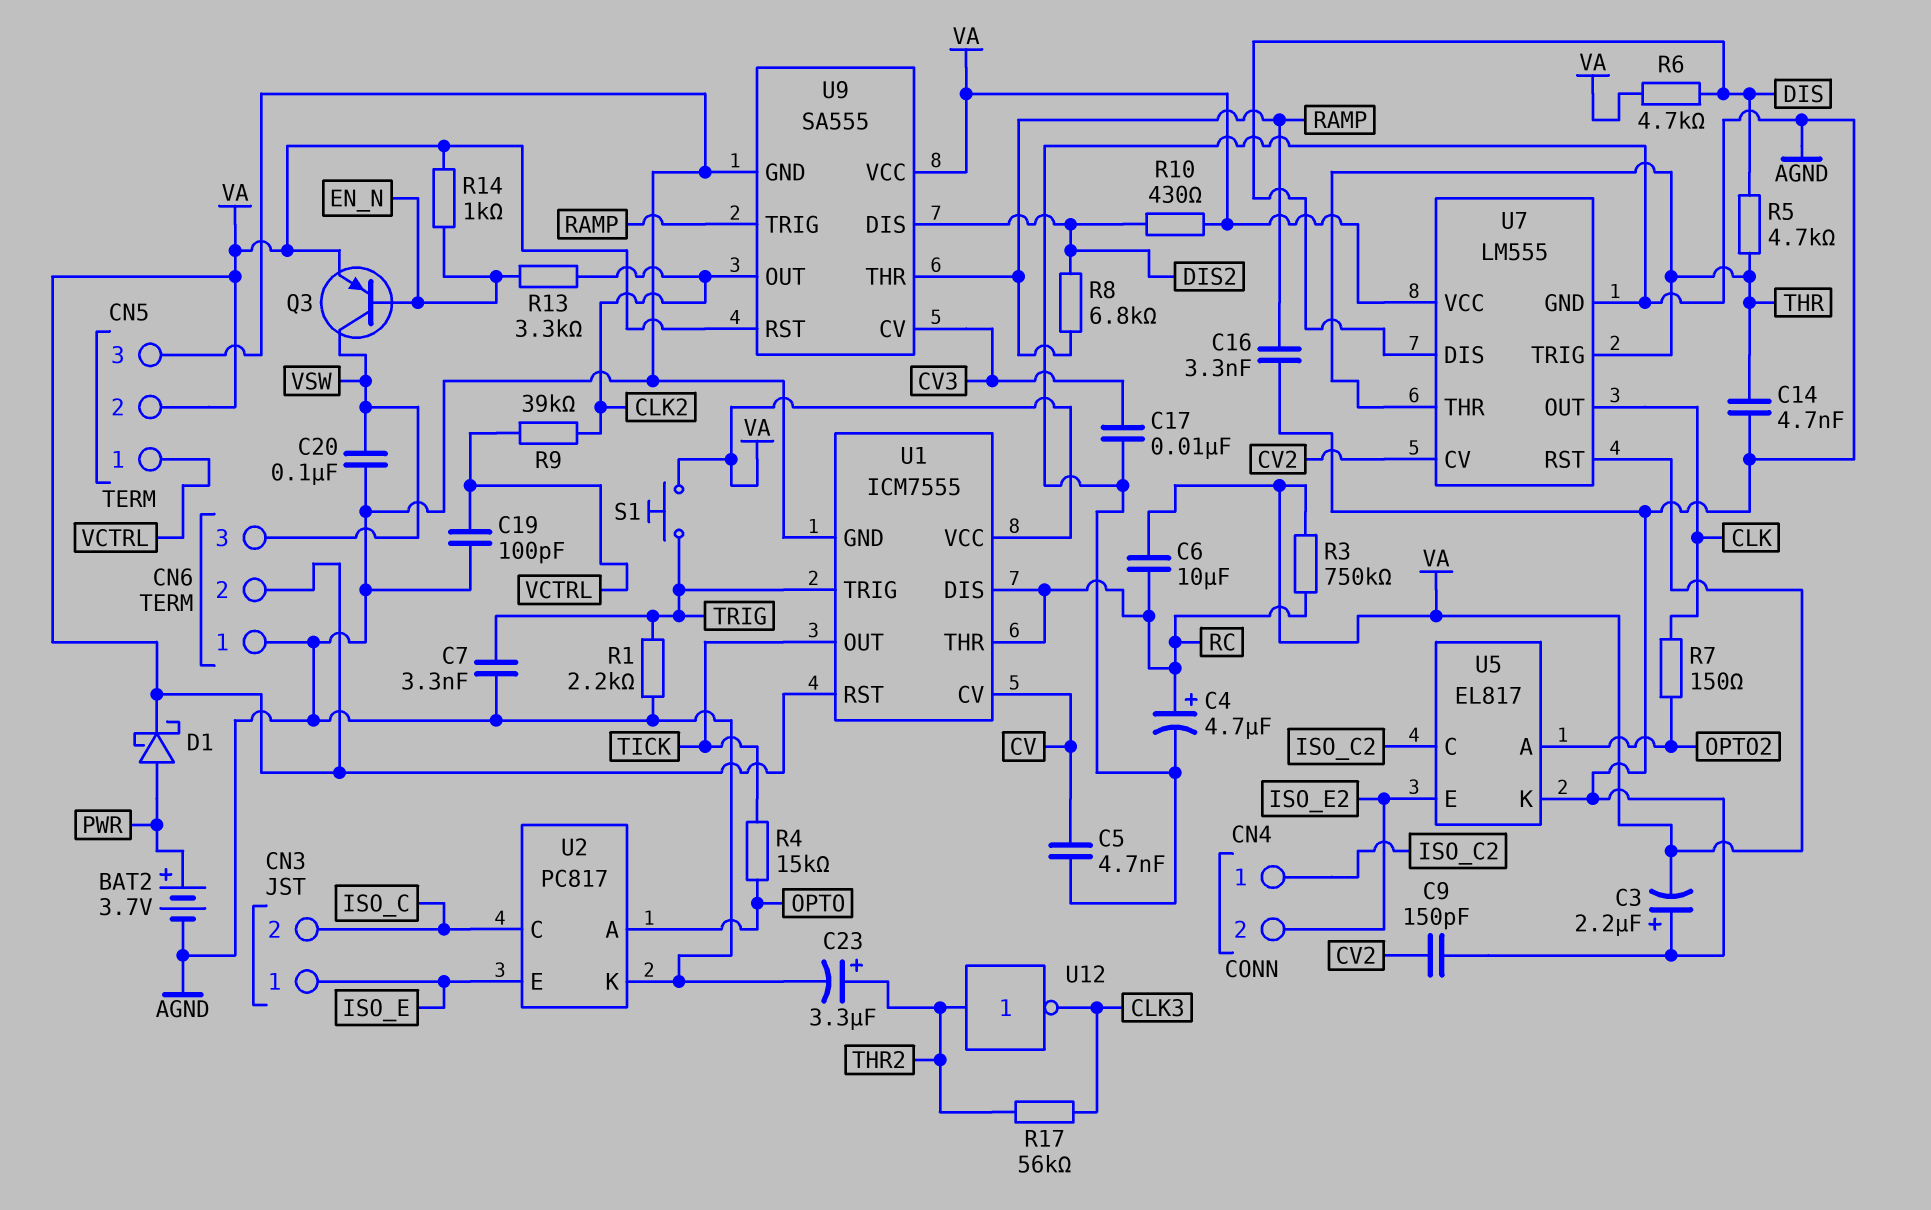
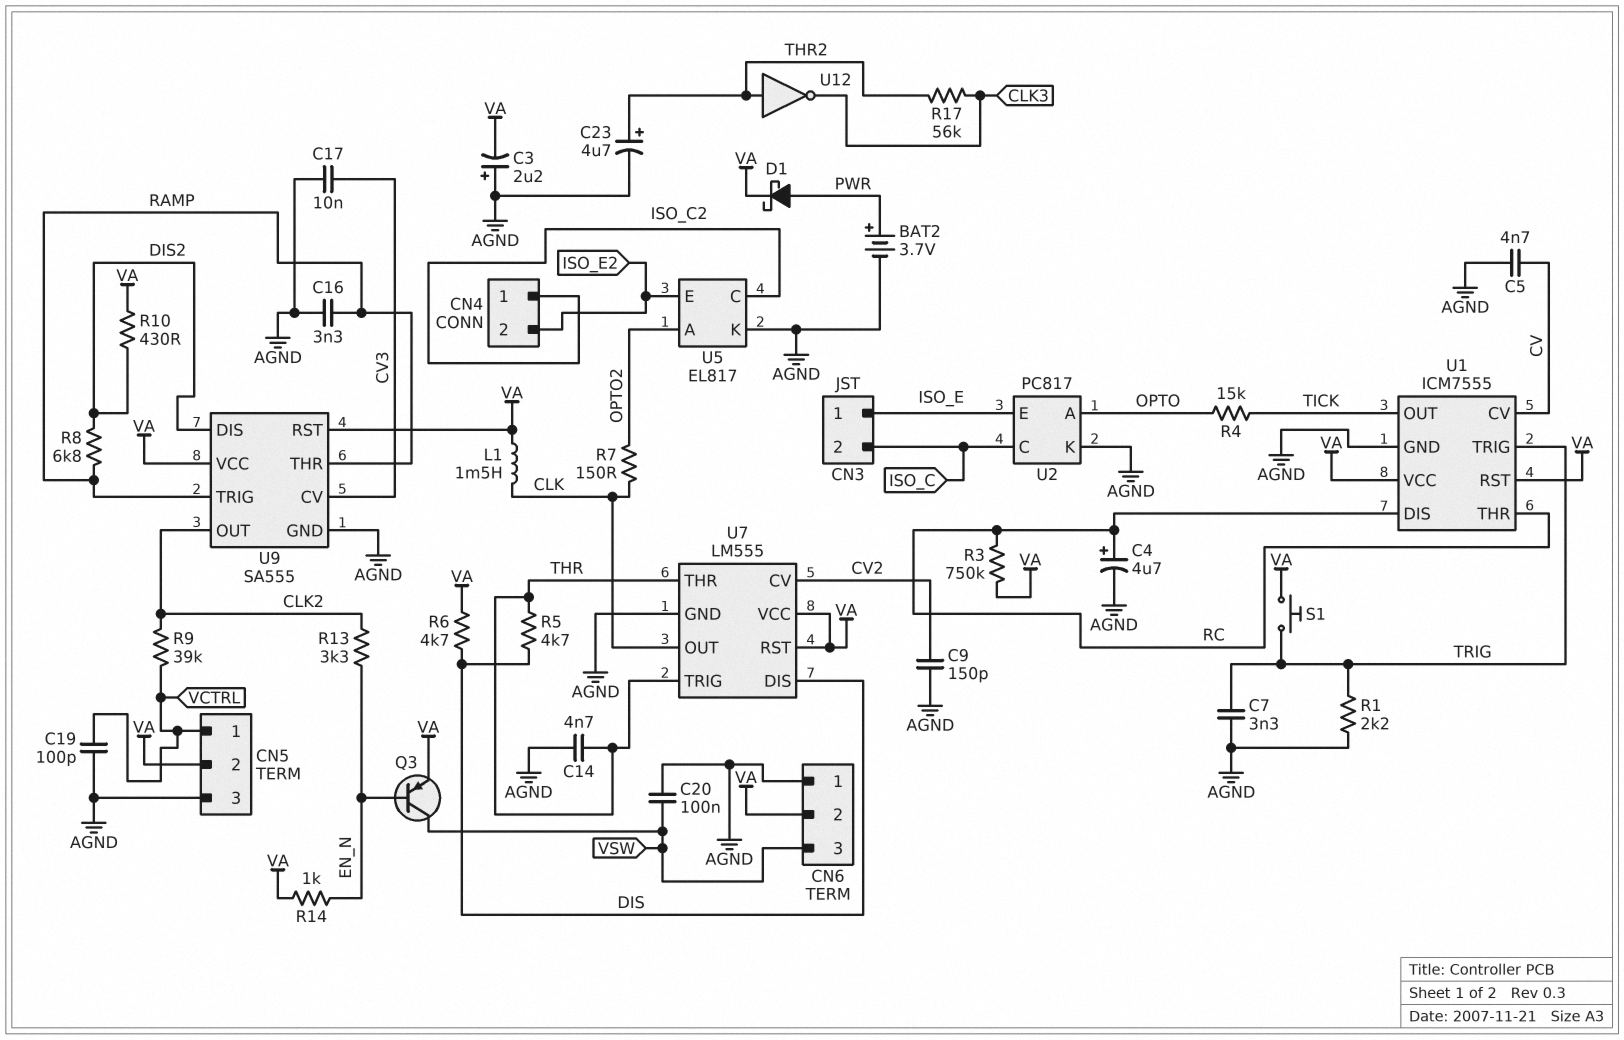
C6: 10uF (RC, VA) -> none
C23: 3.3uF (plus THR2, minus AGND) -> 4.7uF (plus THR2, minus AGND)
L1: none -> 1.5mH (CLK, VA)

